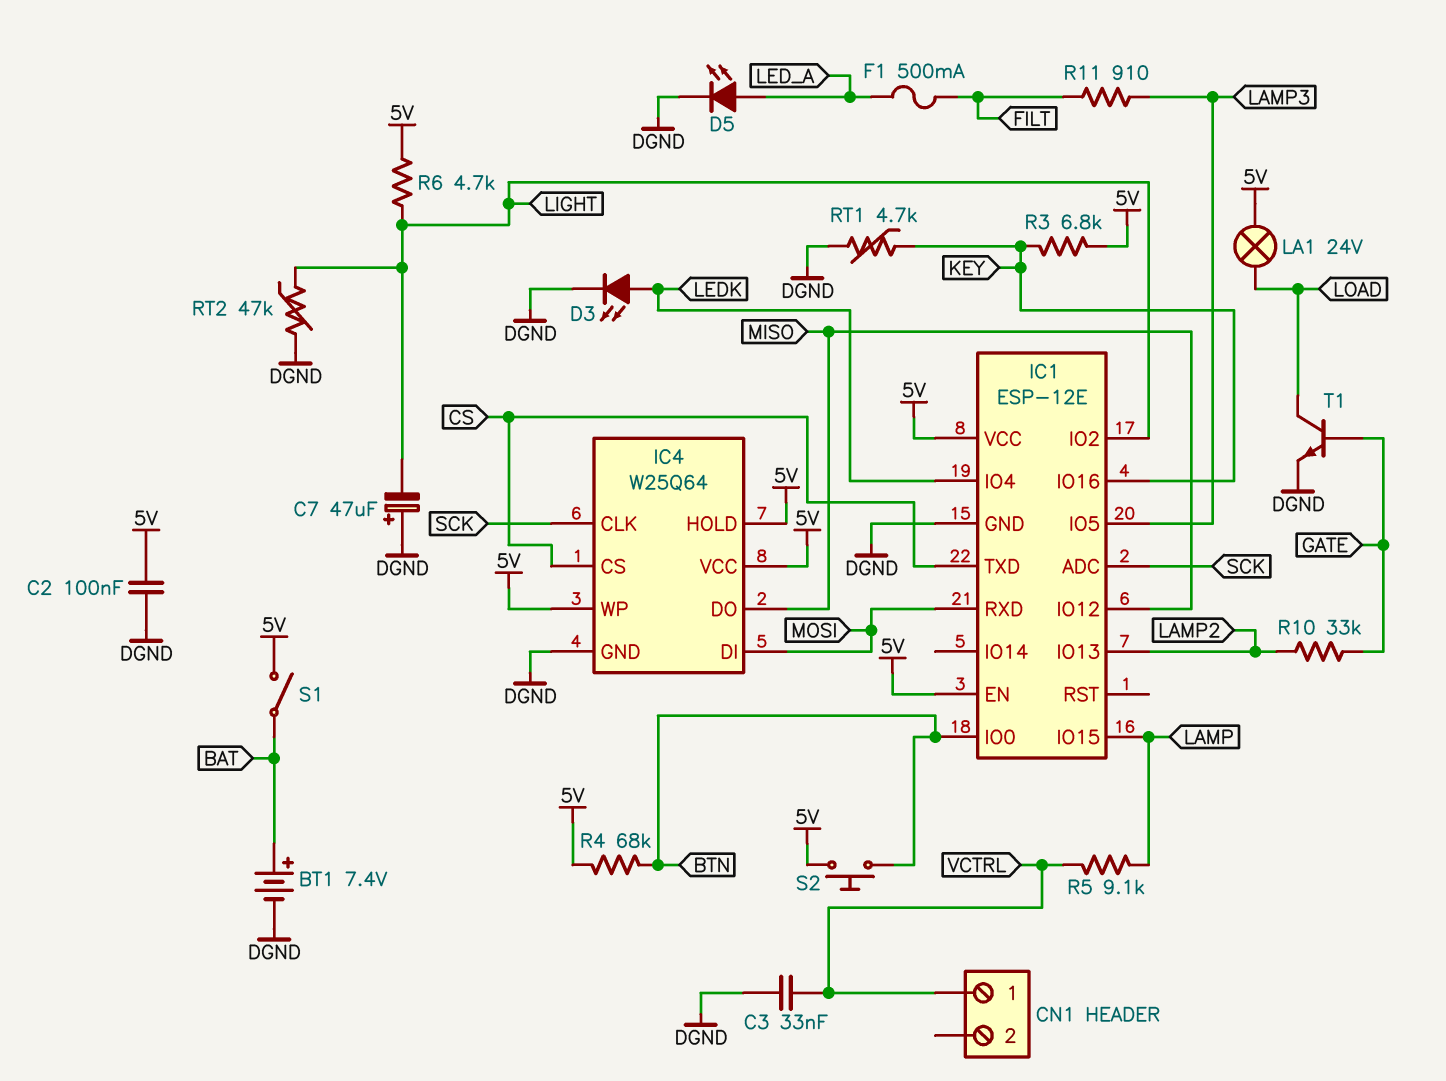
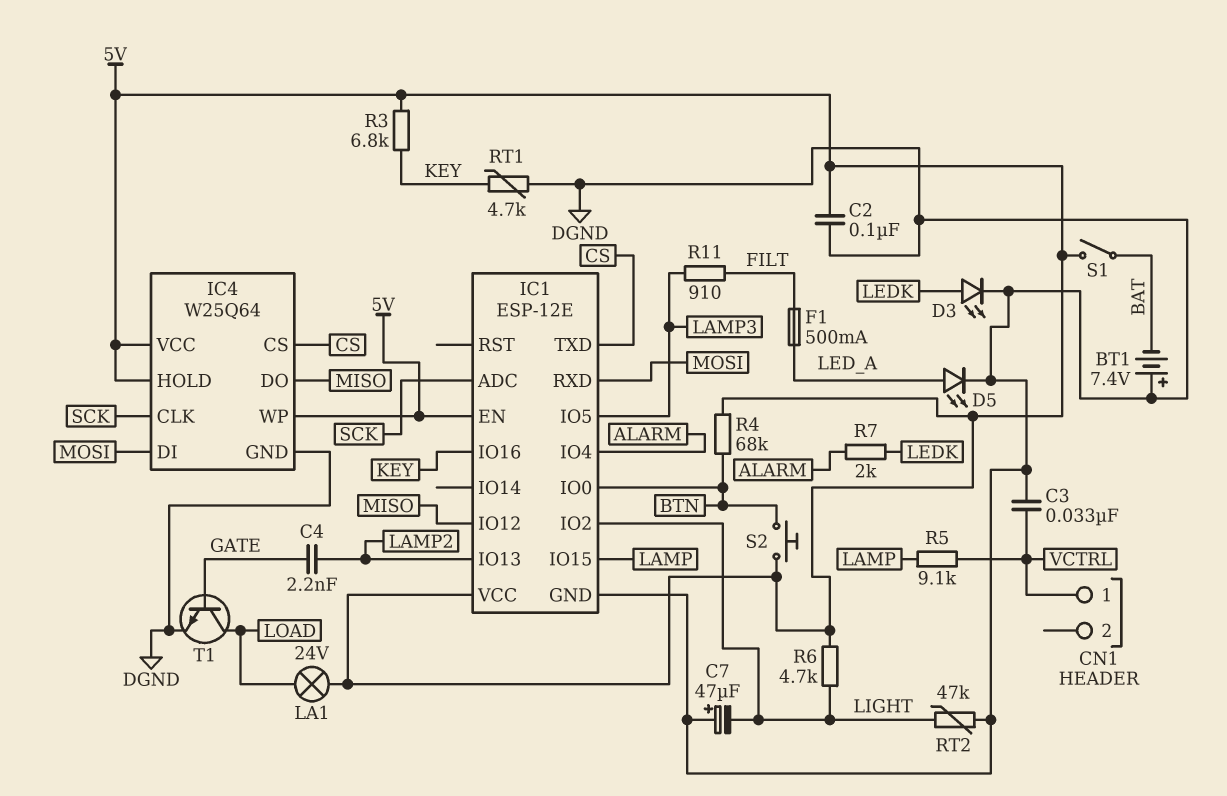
BT1: 7.4V (plus BAT, minus DGND) -> 7.4V (plus DGND, minus BAT)
C4: none -> 2.2nF (GATE, LAMP2)
IC1 pin IO4: LEDK -> ALARM
R7: none -> 2k (ALARM, LEDK)
R10: 33k (GATE, LAMP2) -> none

